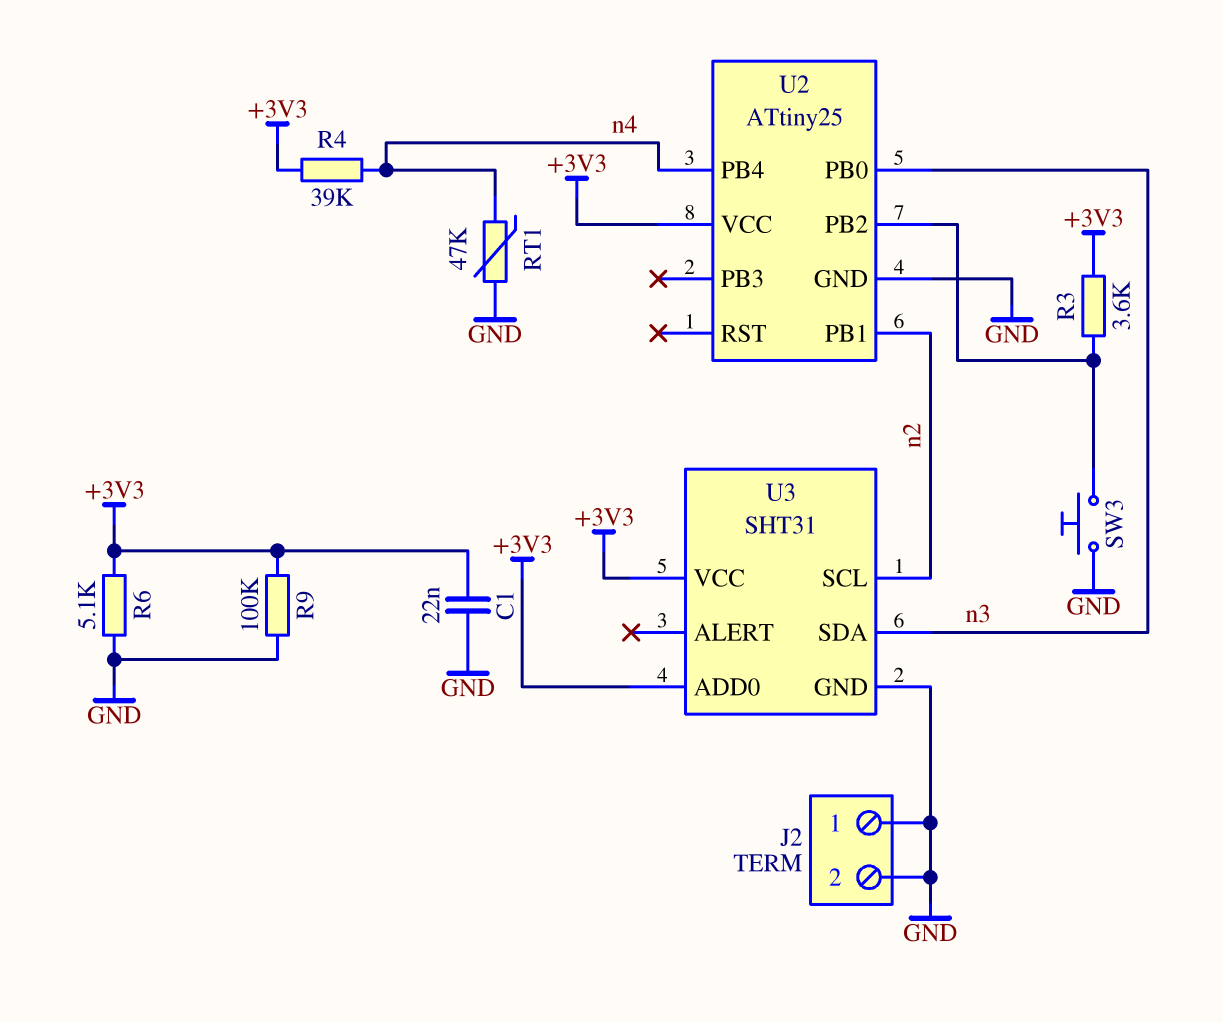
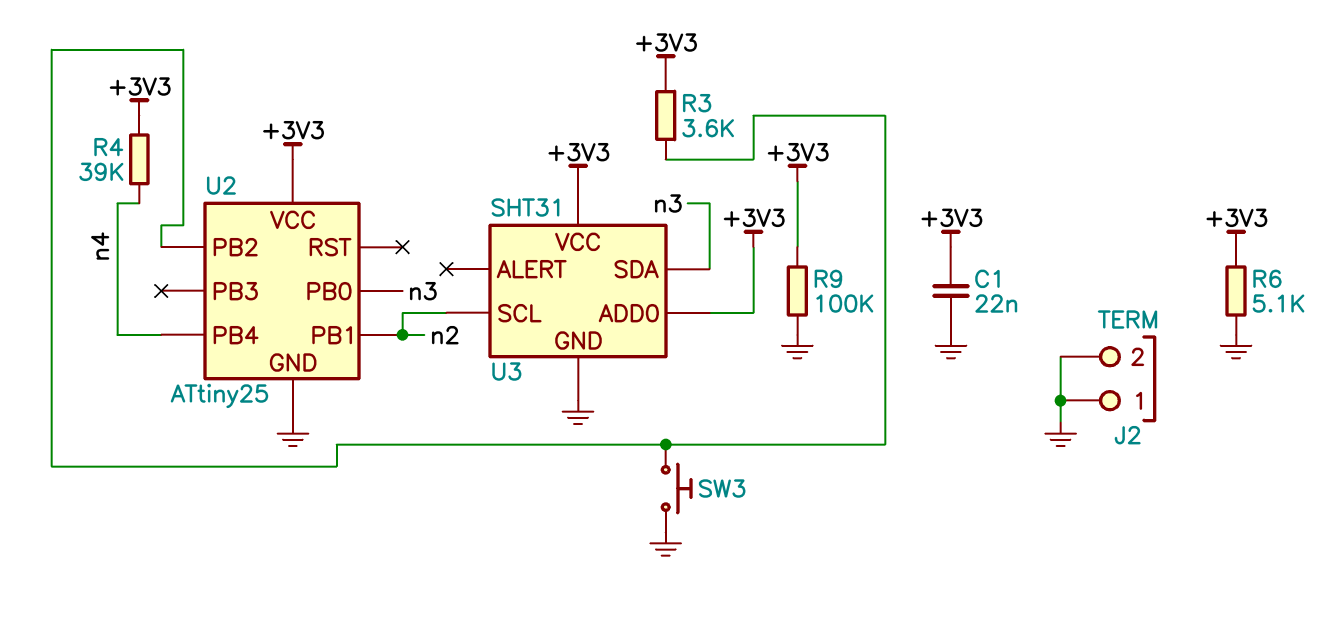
RT1: 47k (GND, n4) -> none

